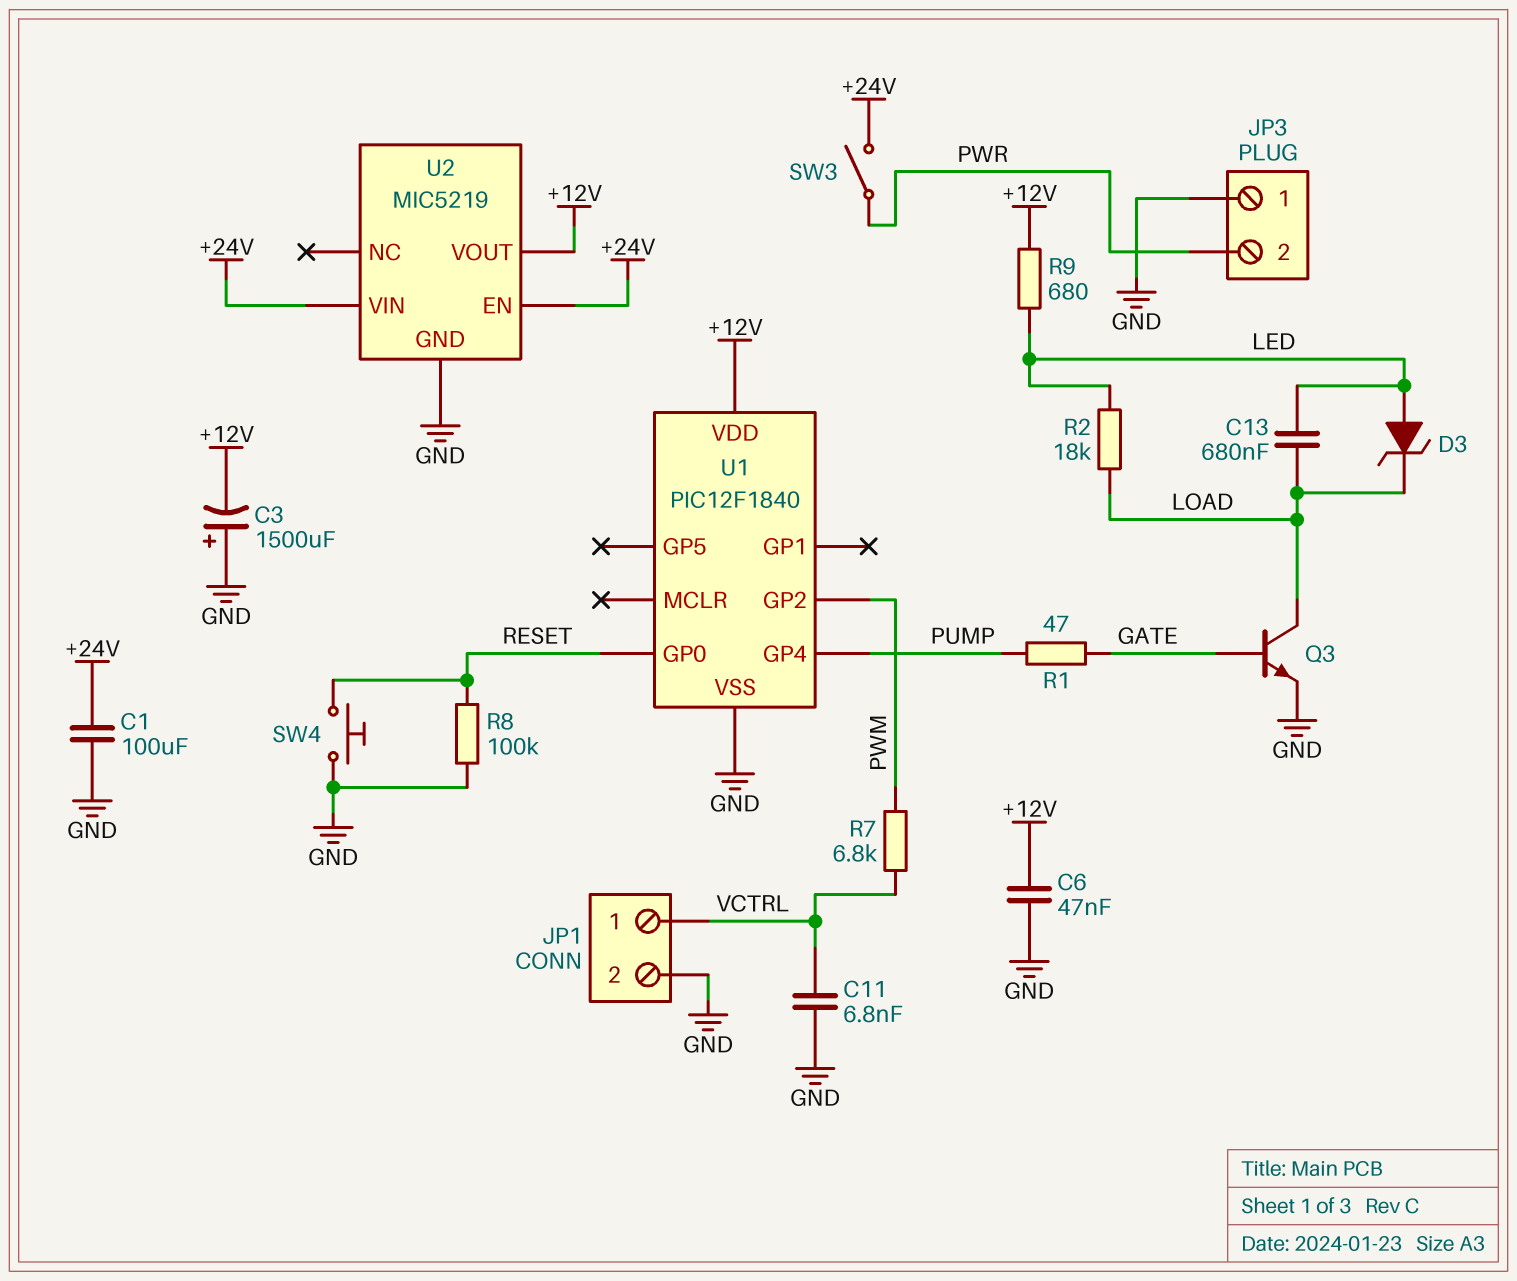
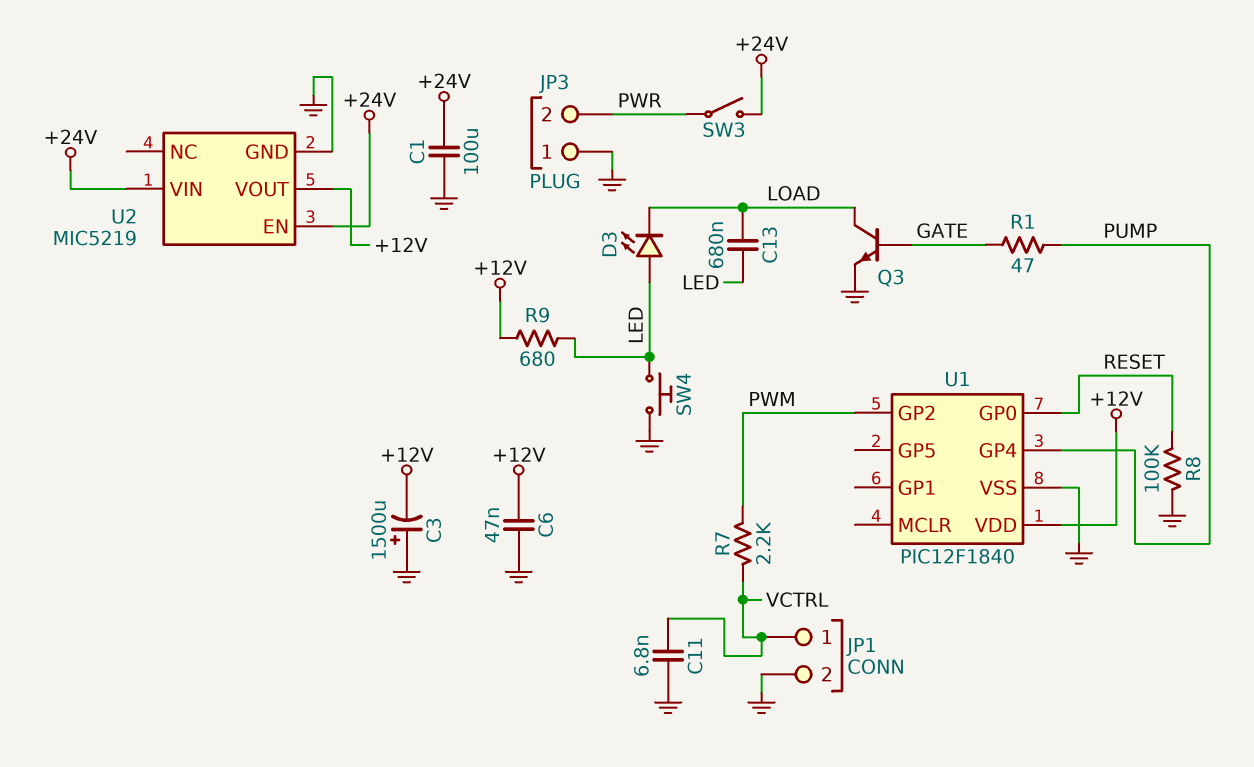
D3: zener (A LED, K LOAD) -> LED (A LED, K LOAD)
R2: 18k (LED, LOAD) -> none
R7: 6.8k (PWM, VCTRL) -> 2.2k (PWM, VCTRL)
SW4: button (GND, RESET) -> button (GND, LED)

